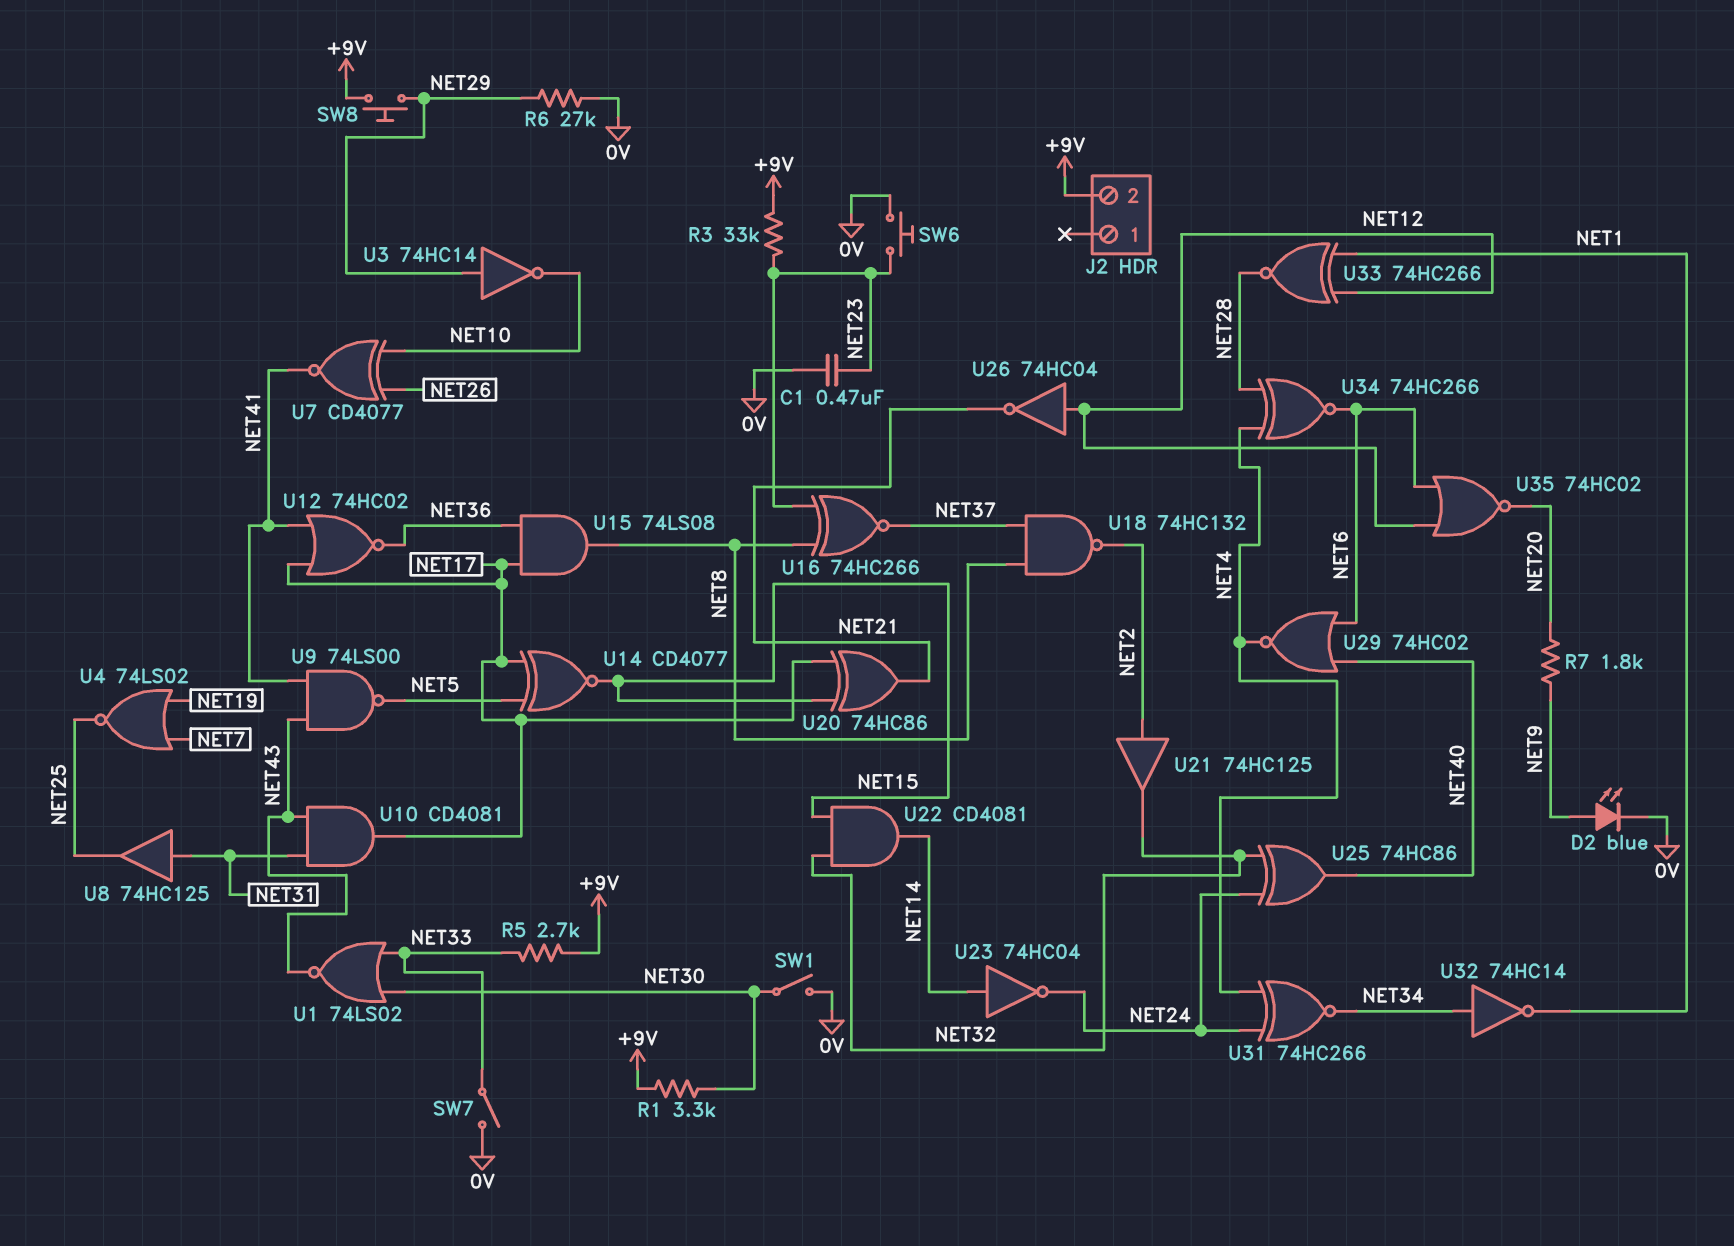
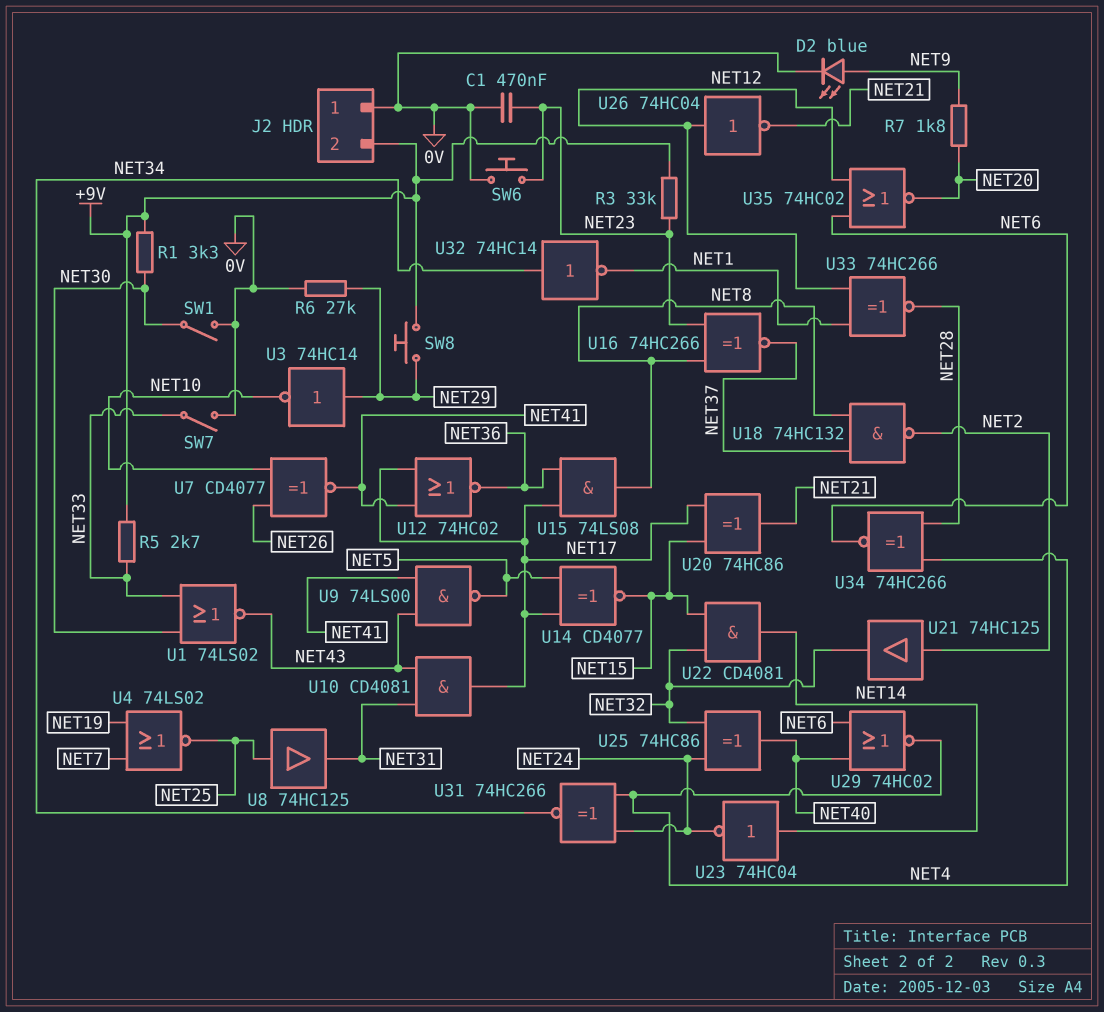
J2 pin 1: none -> 0V
U8: buffer 74HC125 (in NET31, out NET25) -> buffer 74HC125 (in NET25, out NET31)

